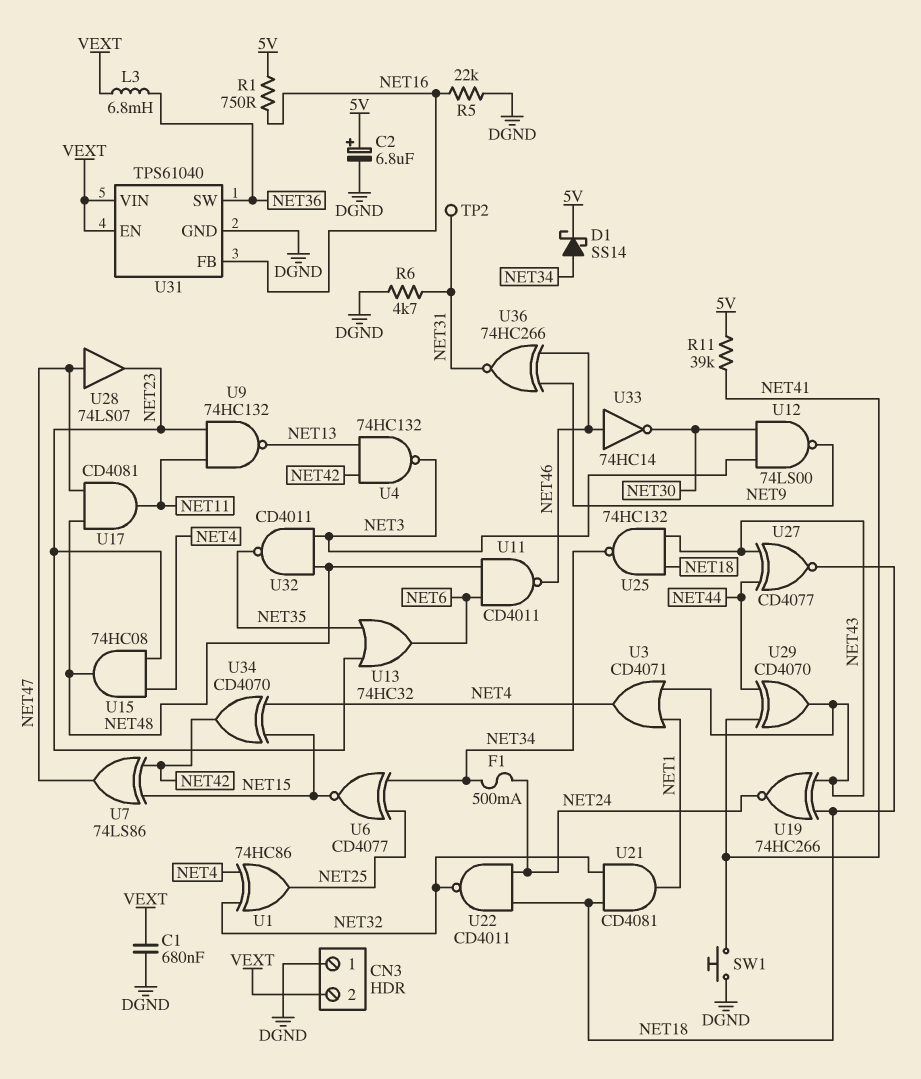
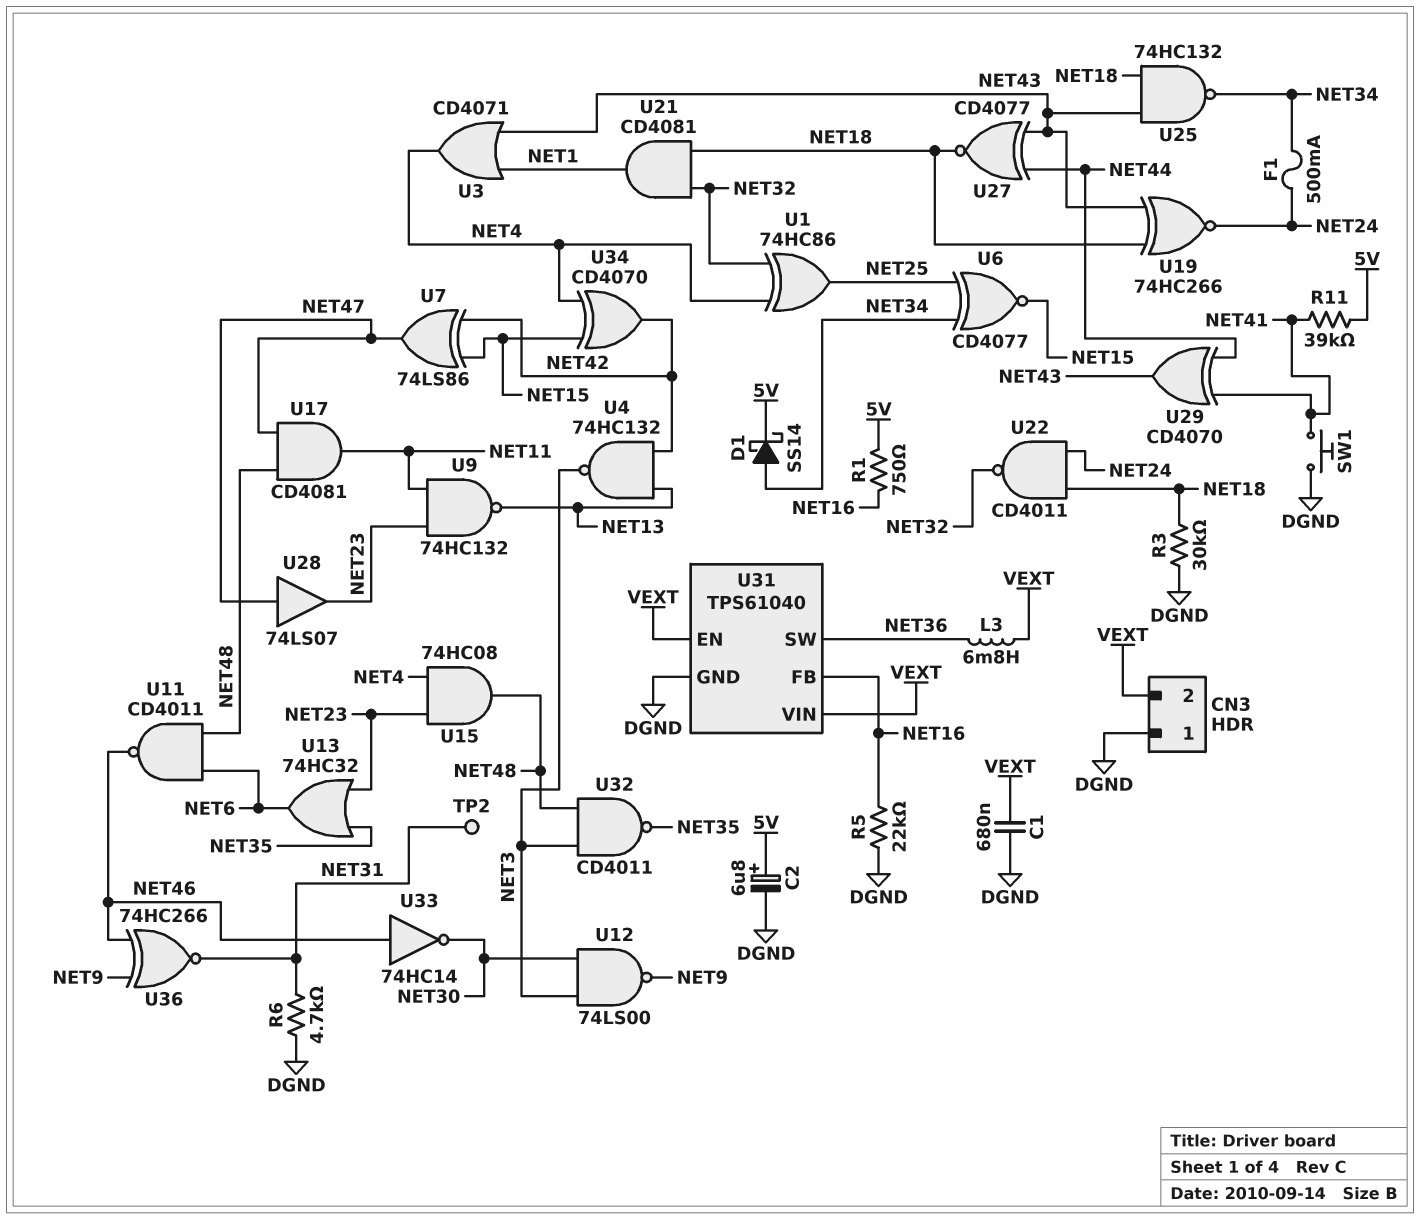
R3: none -> 30k (DGND, NET18)

